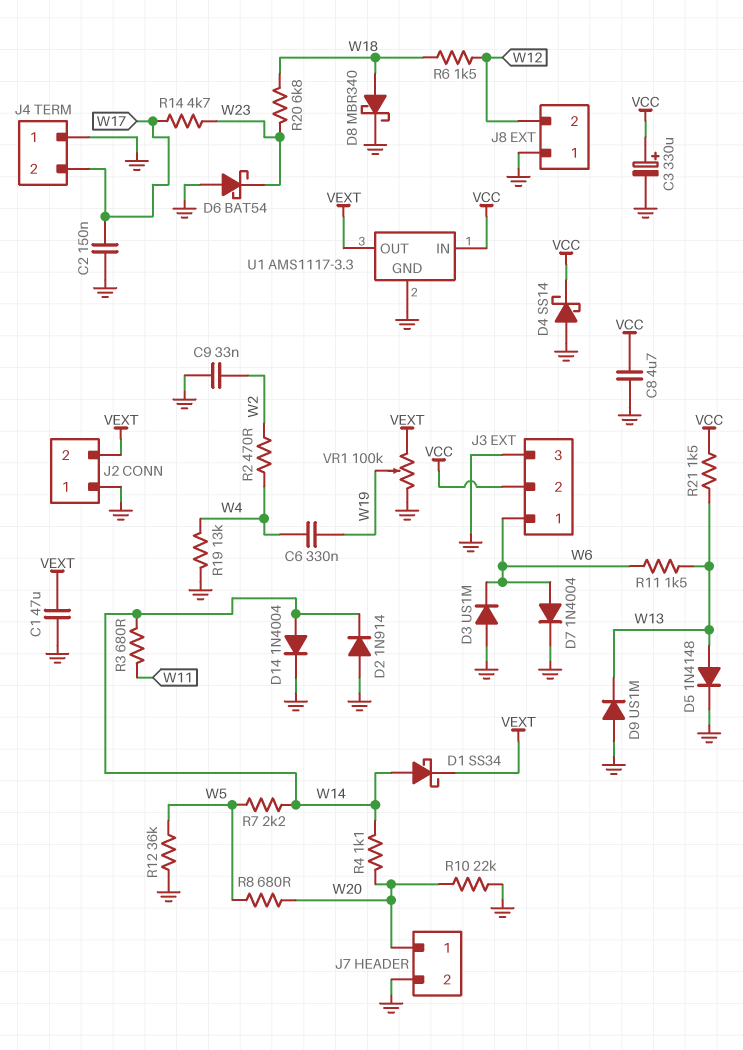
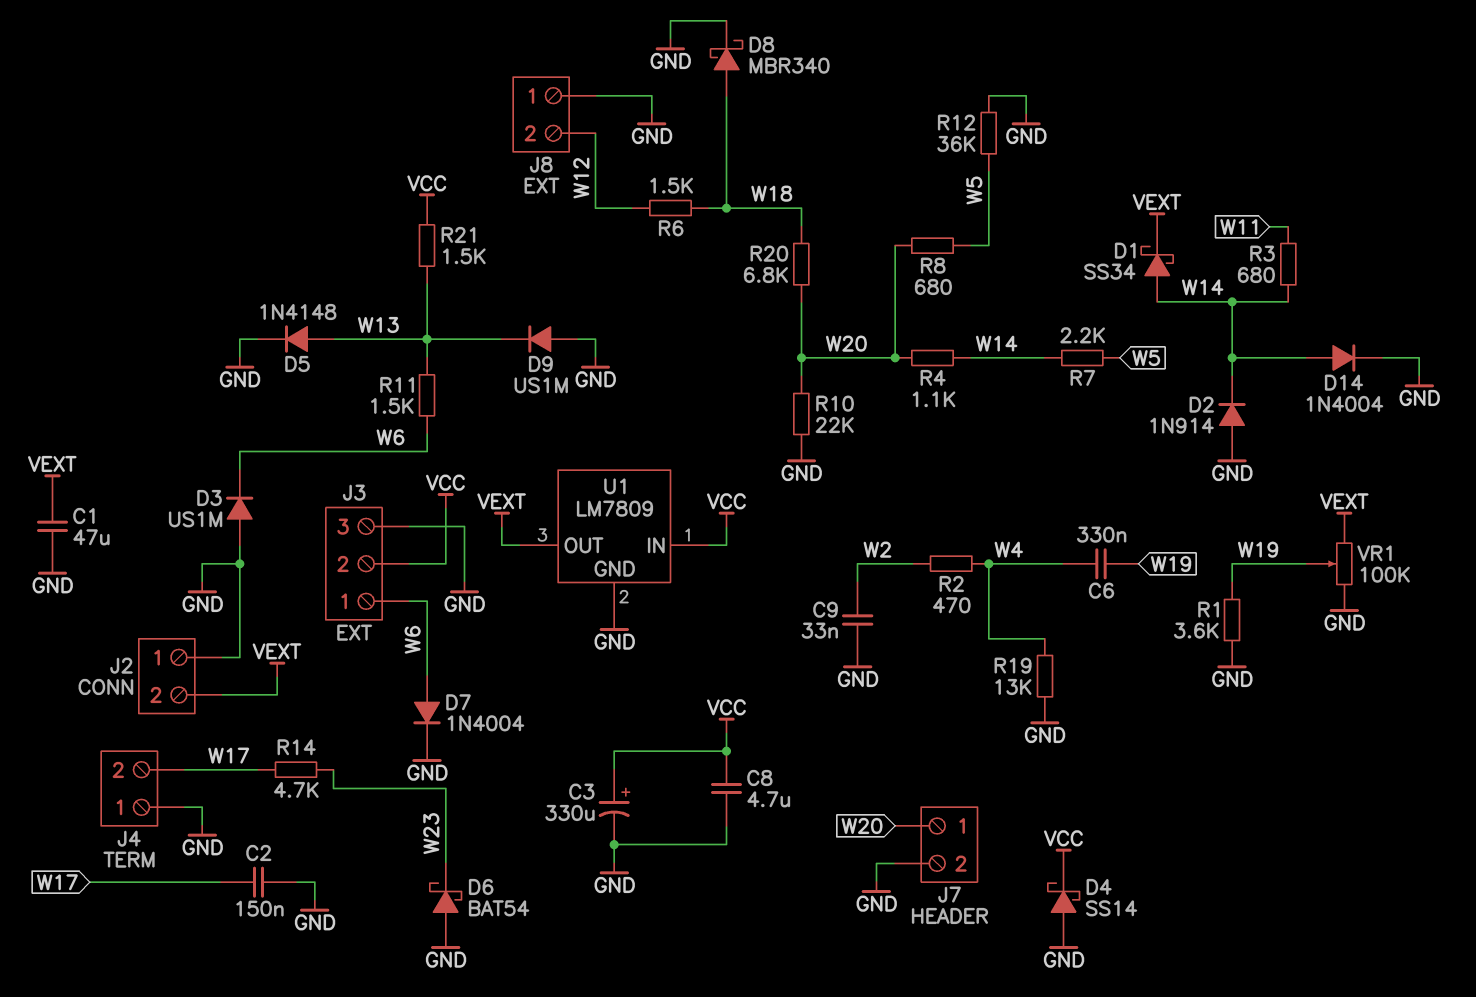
R1: none -> 3.6k (GND, W19)
R20: 6.8k (W18, W23) -> 6.8k (W18, W20)
U1: AMS1117-3.3 -> LM7809

